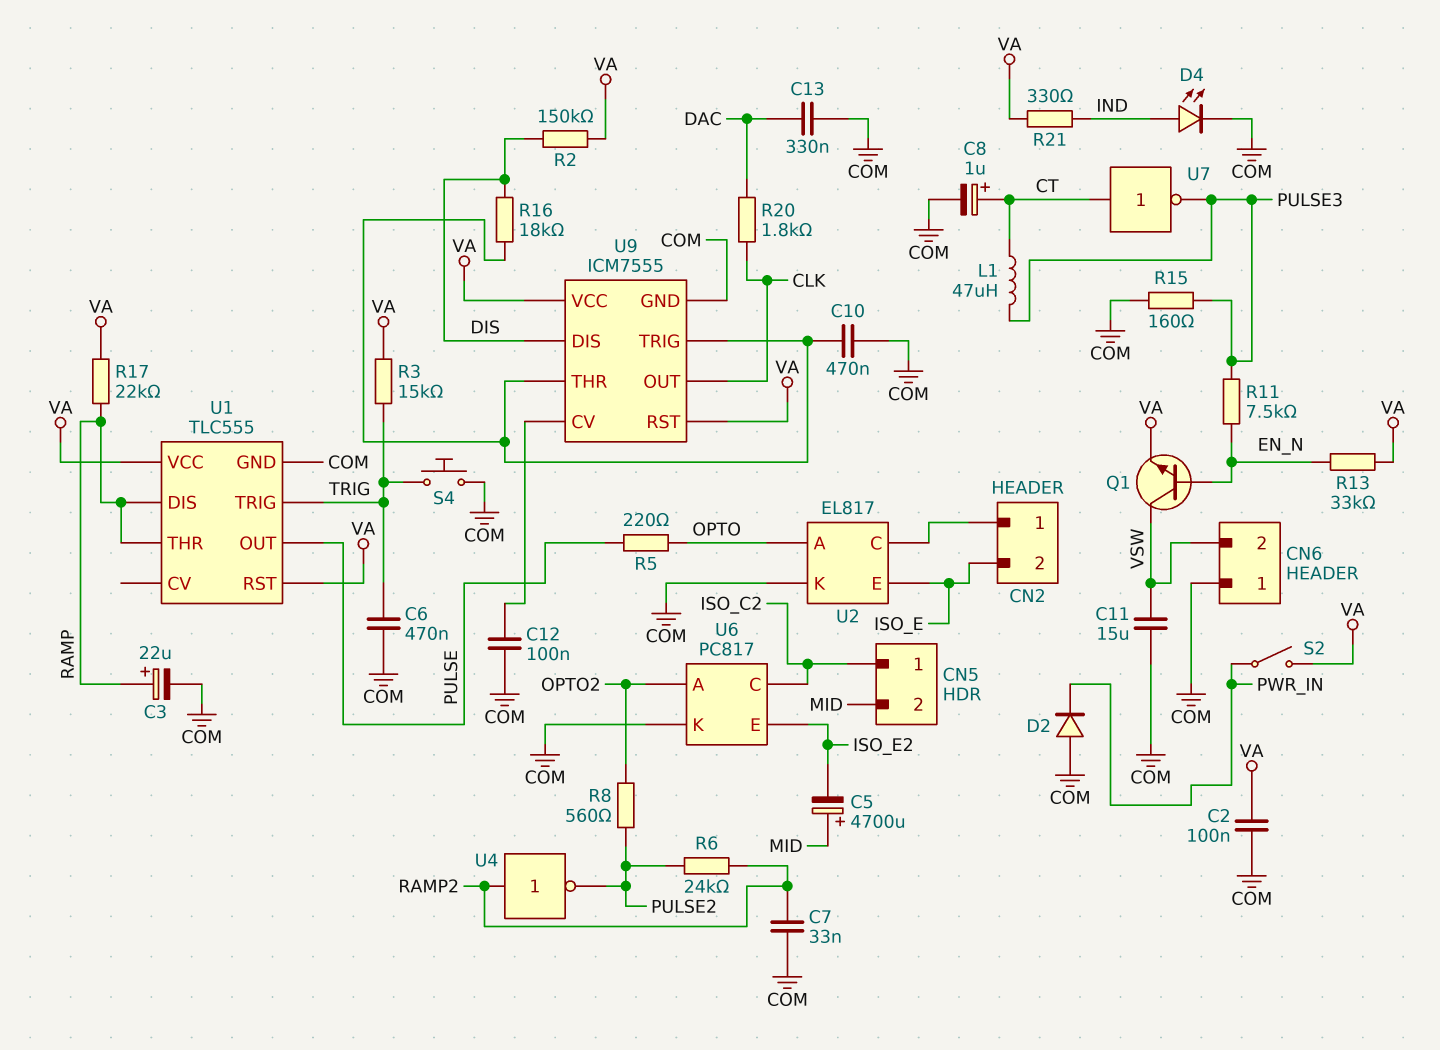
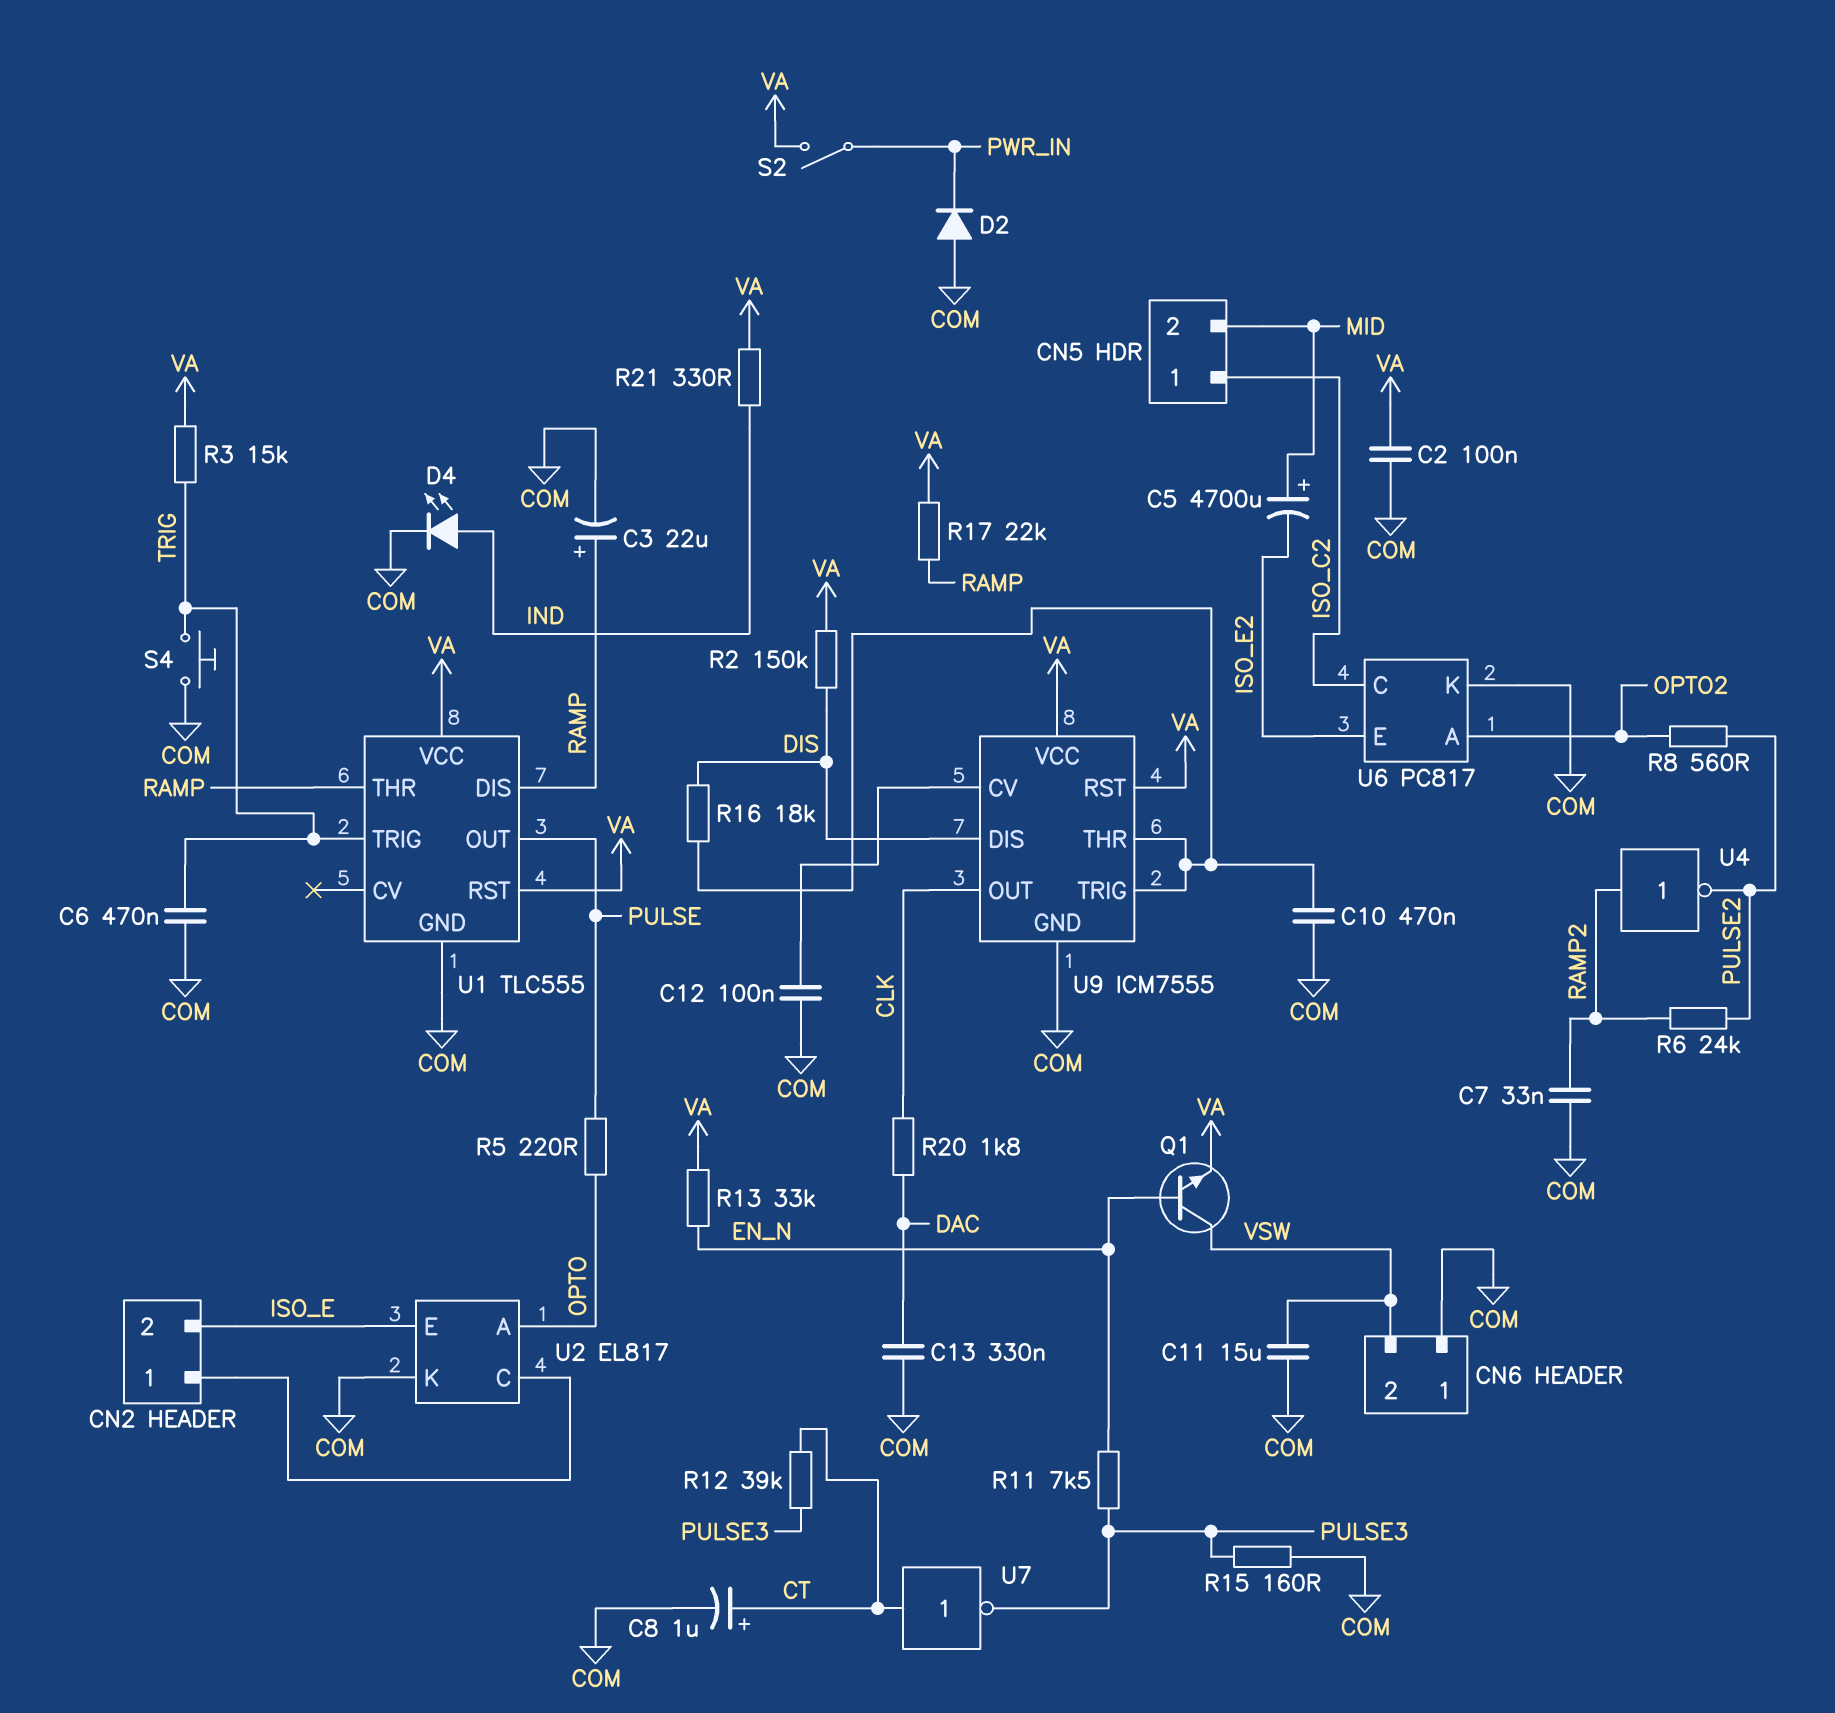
L1: 47uH (CT, PULSE3) -> none
R12: none -> 39k (CT, PULSE3)

